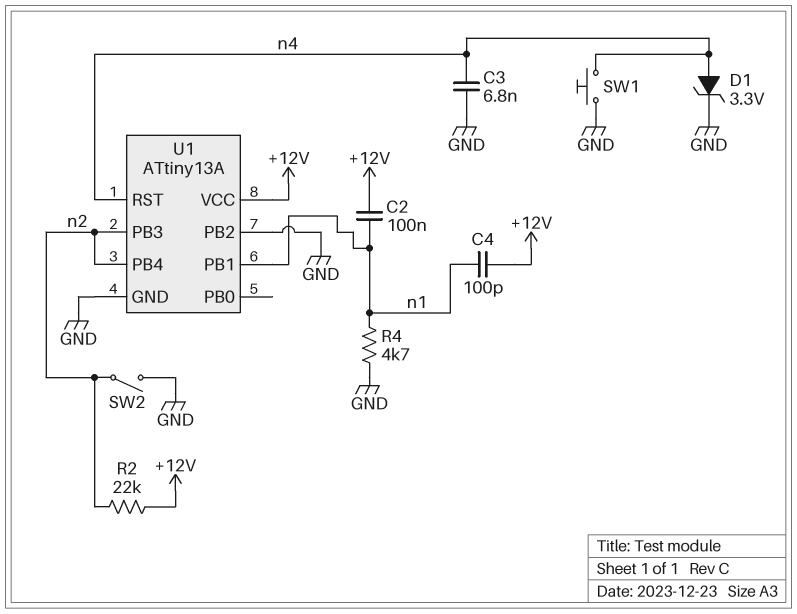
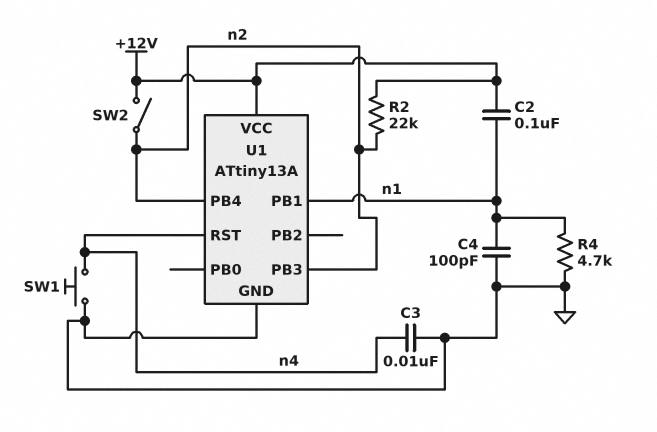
C3: 6.8nF (GND, n4) -> 10nF (GND, n4)
C4: 100pF (+12V, n1) -> 100pF (GND, n1)
D1: zener 3.3V (A n4, K GND) -> none
SW2: switch (GND, n2) -> switch (+12V, n2)
U1 pin PB2: GND -> none

